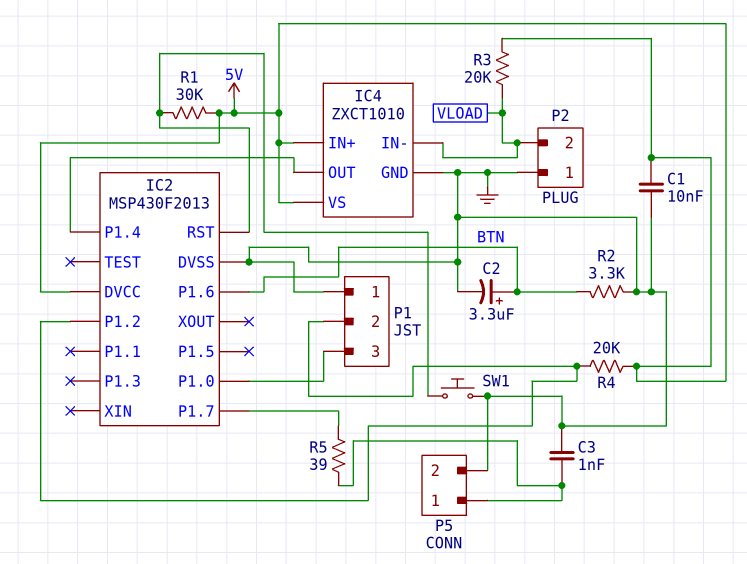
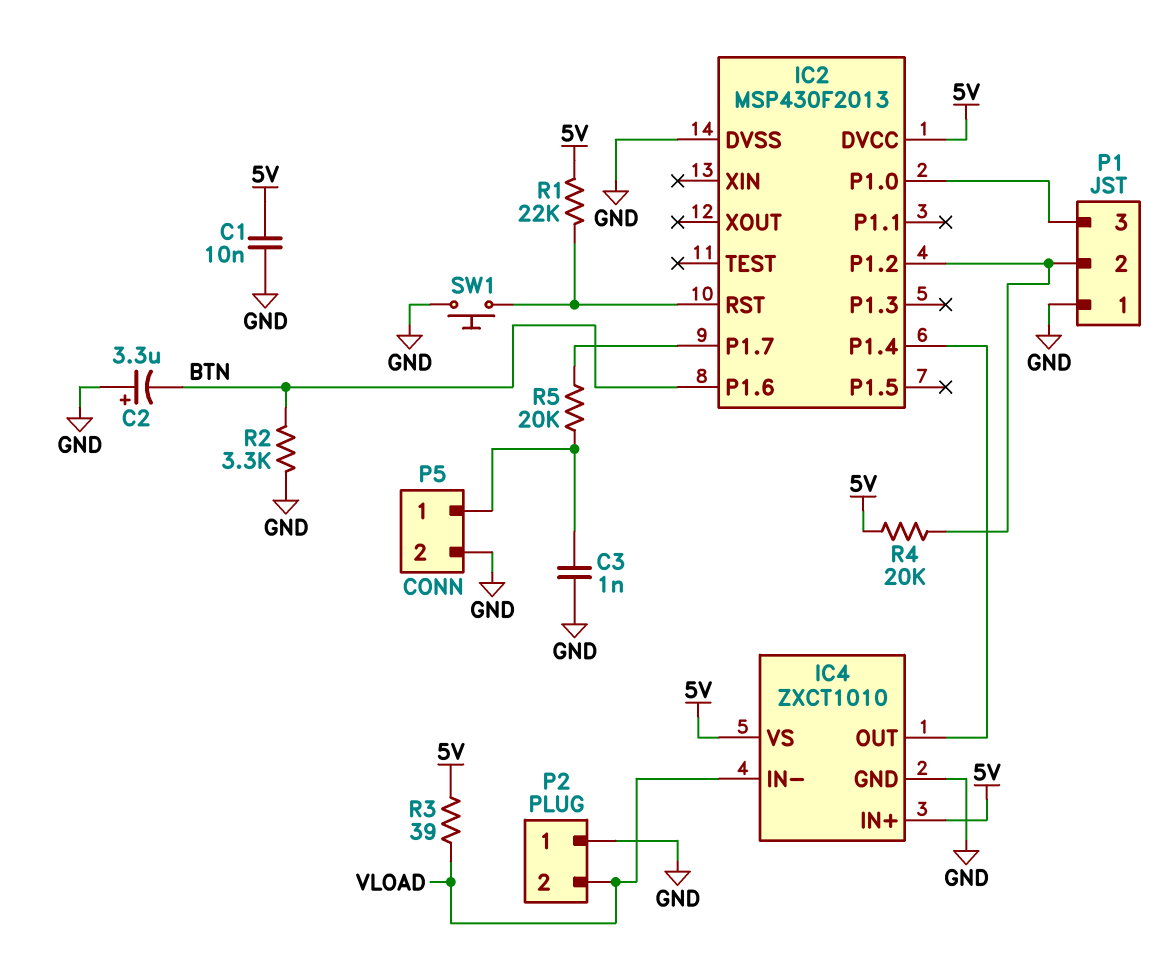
C2: 3.3uF (plus BTN, minus GND) -> 3.3uF (plus GND, minus BTN)
R1: 30k (5V, IC2/RST) -> 22k (5V, IC2/RST)
R3: 20k (5V, VLOAD) -> 39 (5V, VLOAD)
R5: 39 (IC2/P1.7, P5/1) -> 20k (IC2/P1.7, P5/1)

